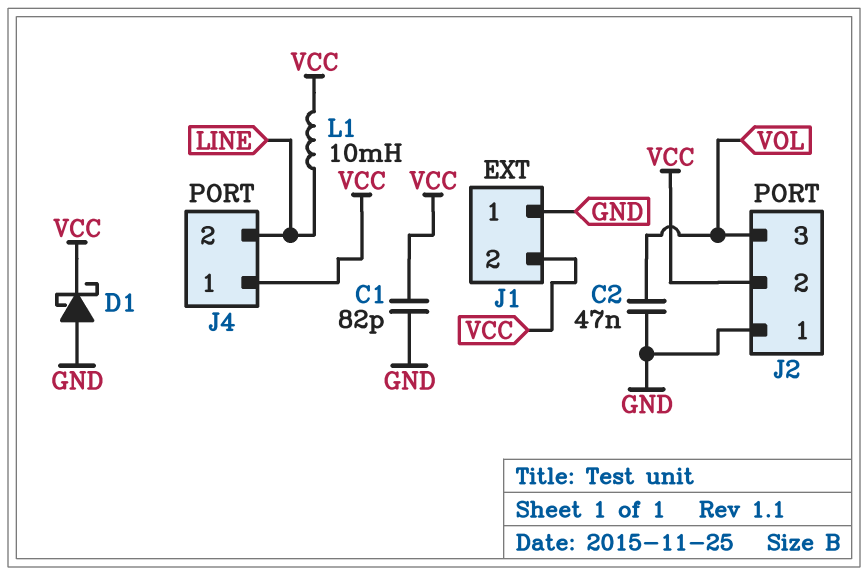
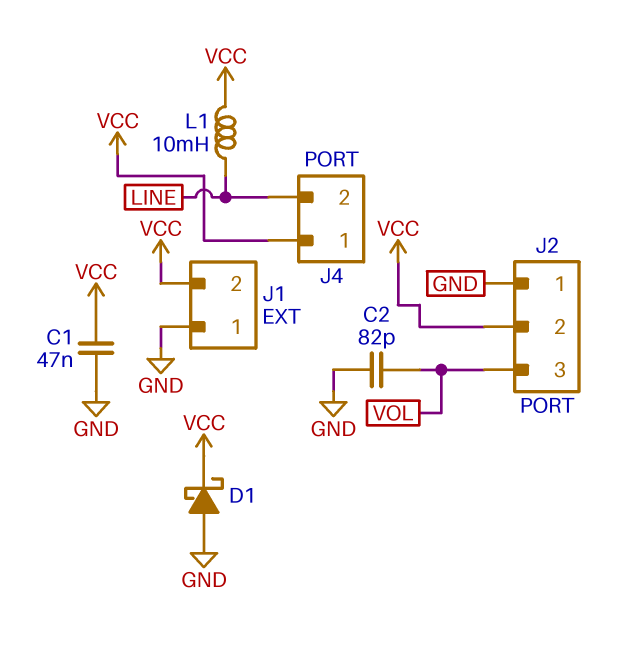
C1: 82pF (GND, VCC) -> 47nF (GND, VCC)
C2: 47nF (GND, VOL) -> 82pF (GND, VOL)

